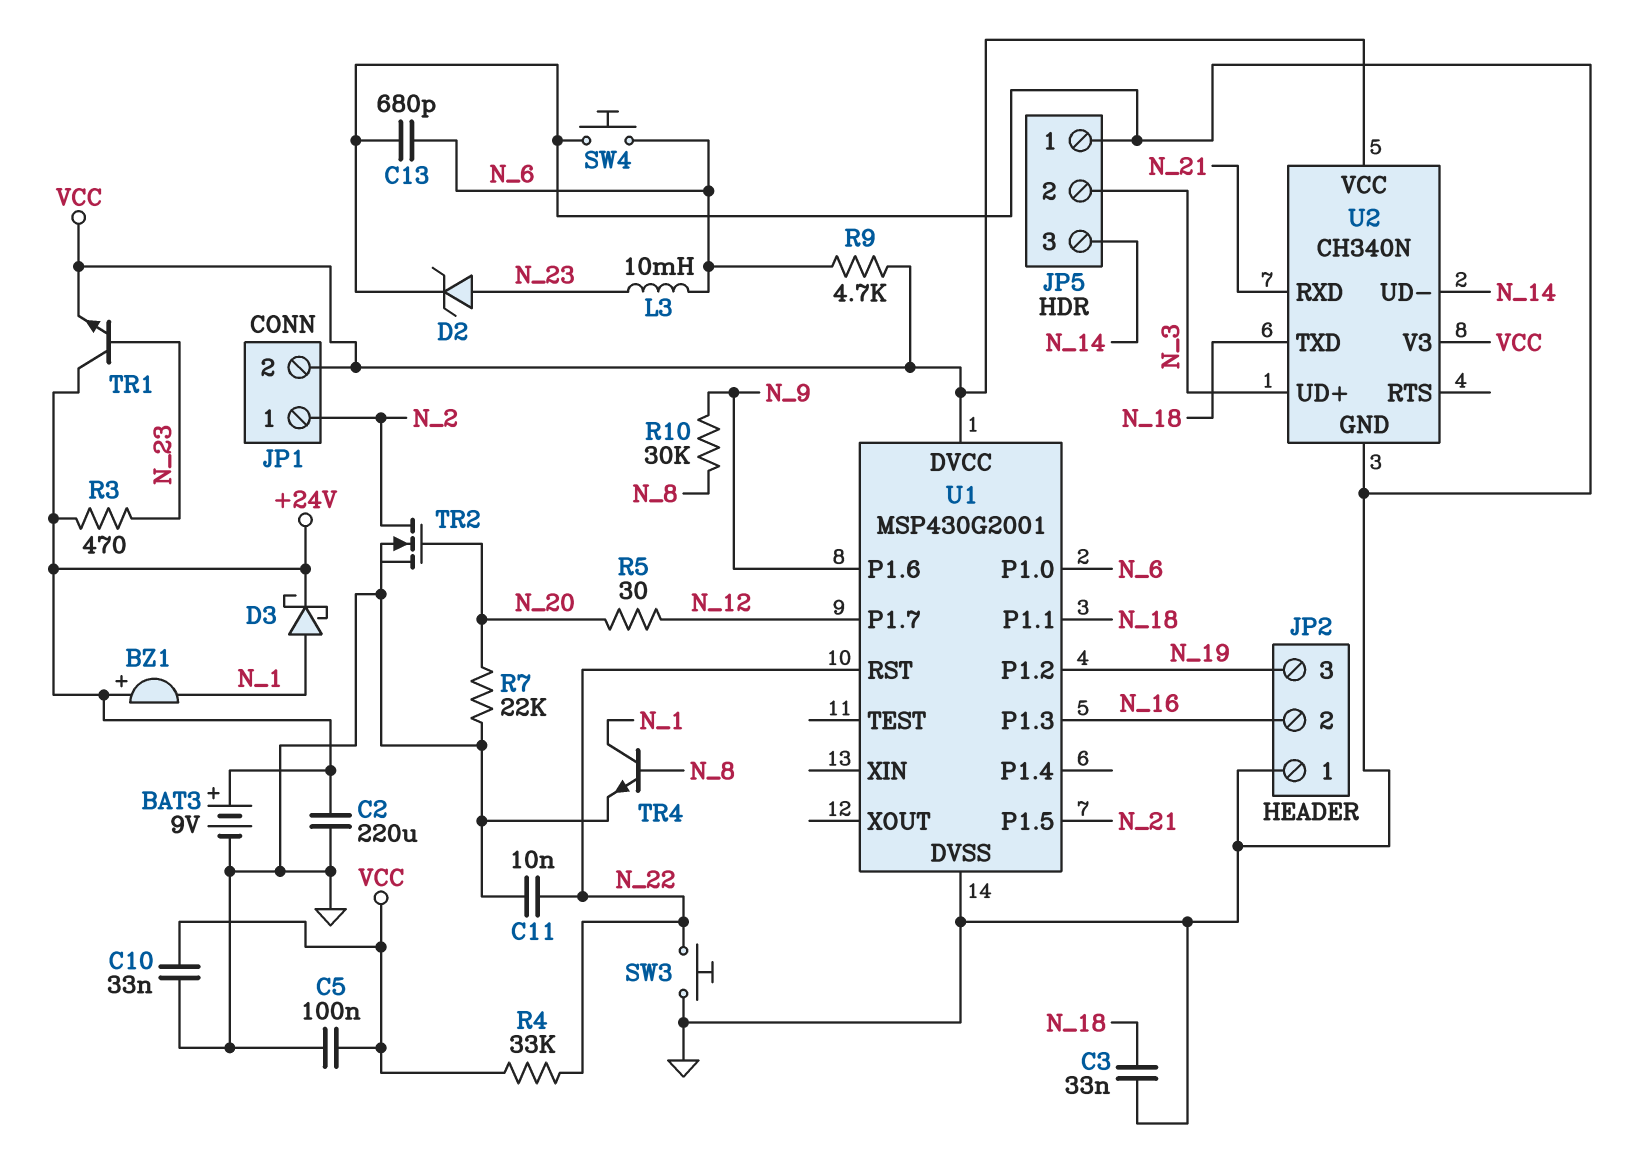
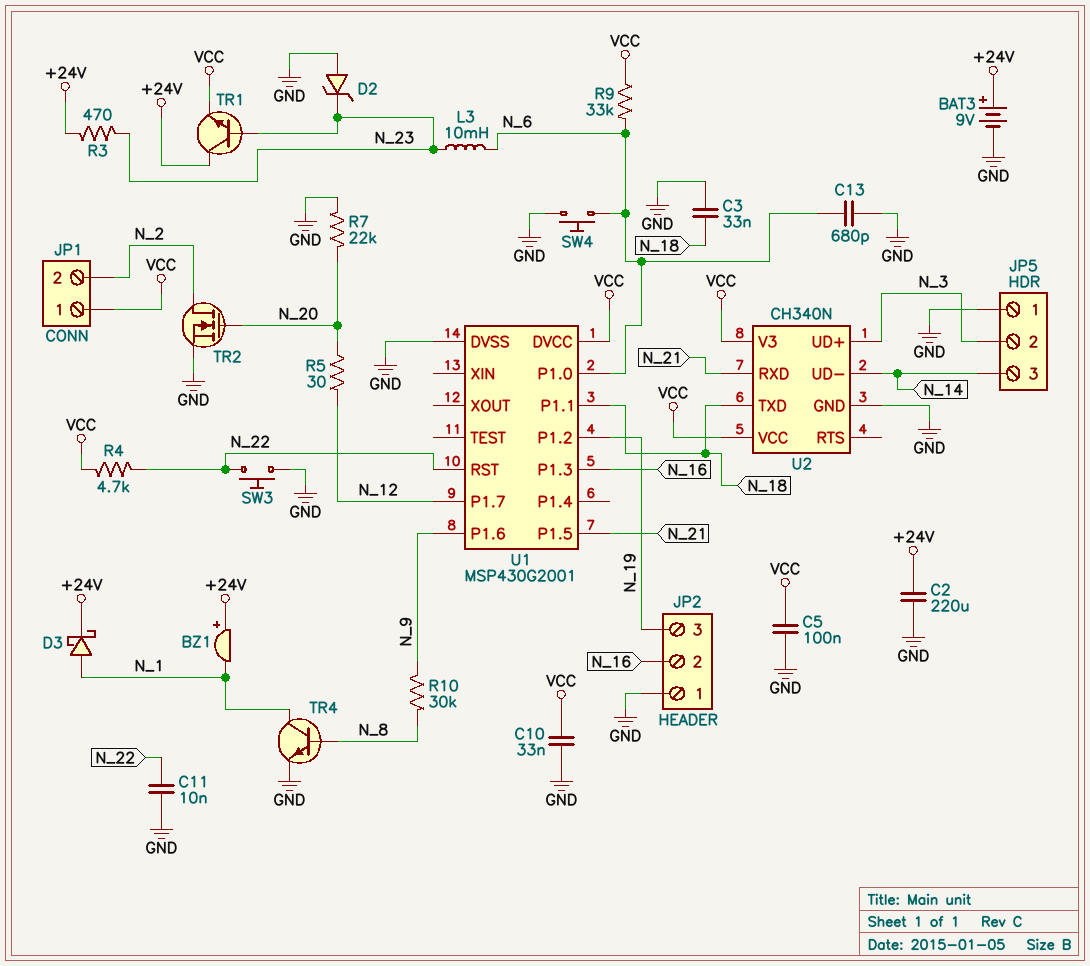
D2: zener (A N_23, K GND) -> zener (A GND, K N_23)
JP1 pin 1: N_2 -> VCC
JP1 pin 2: VCC -> N_2
R4: 33k (N_22, VCC) -> 4.7k (N_22, VCC)
R9: 4.7k (N_6, VCC) -> 33k (N_6, VCC)

